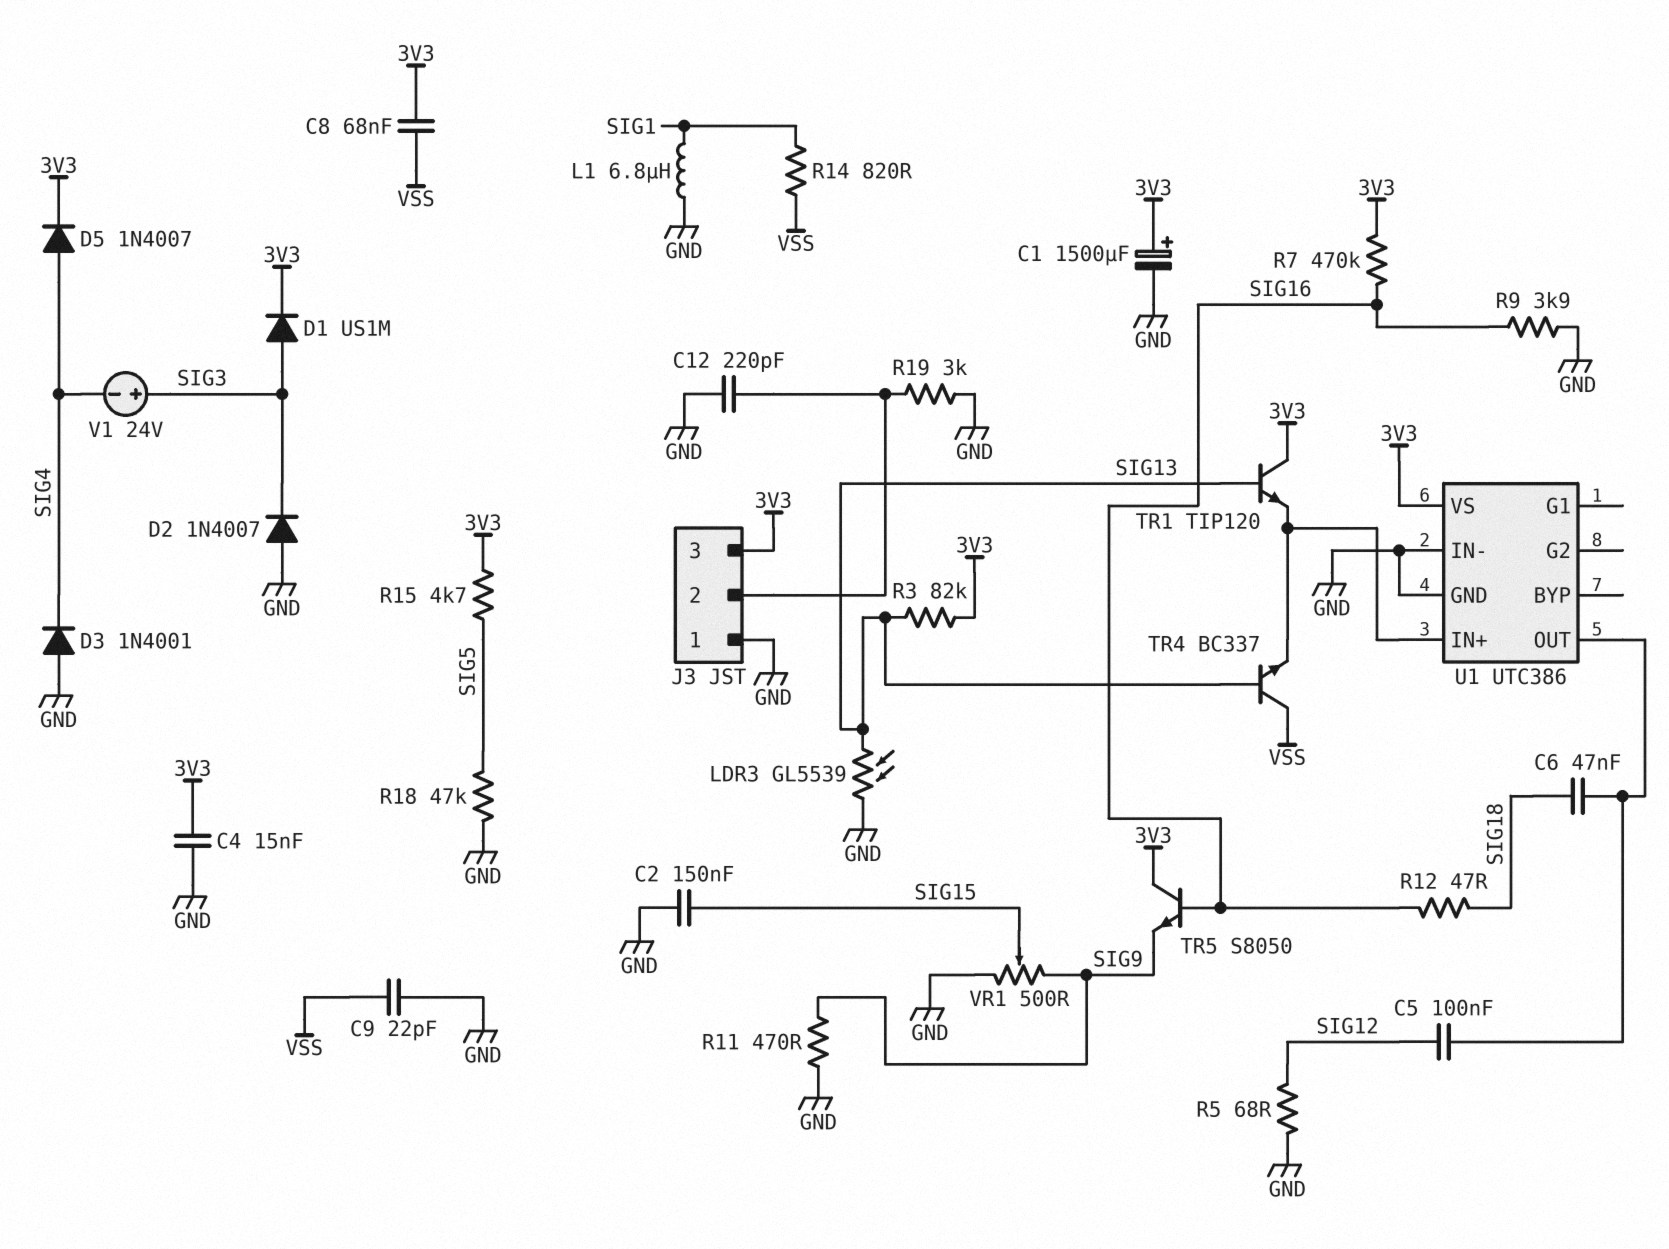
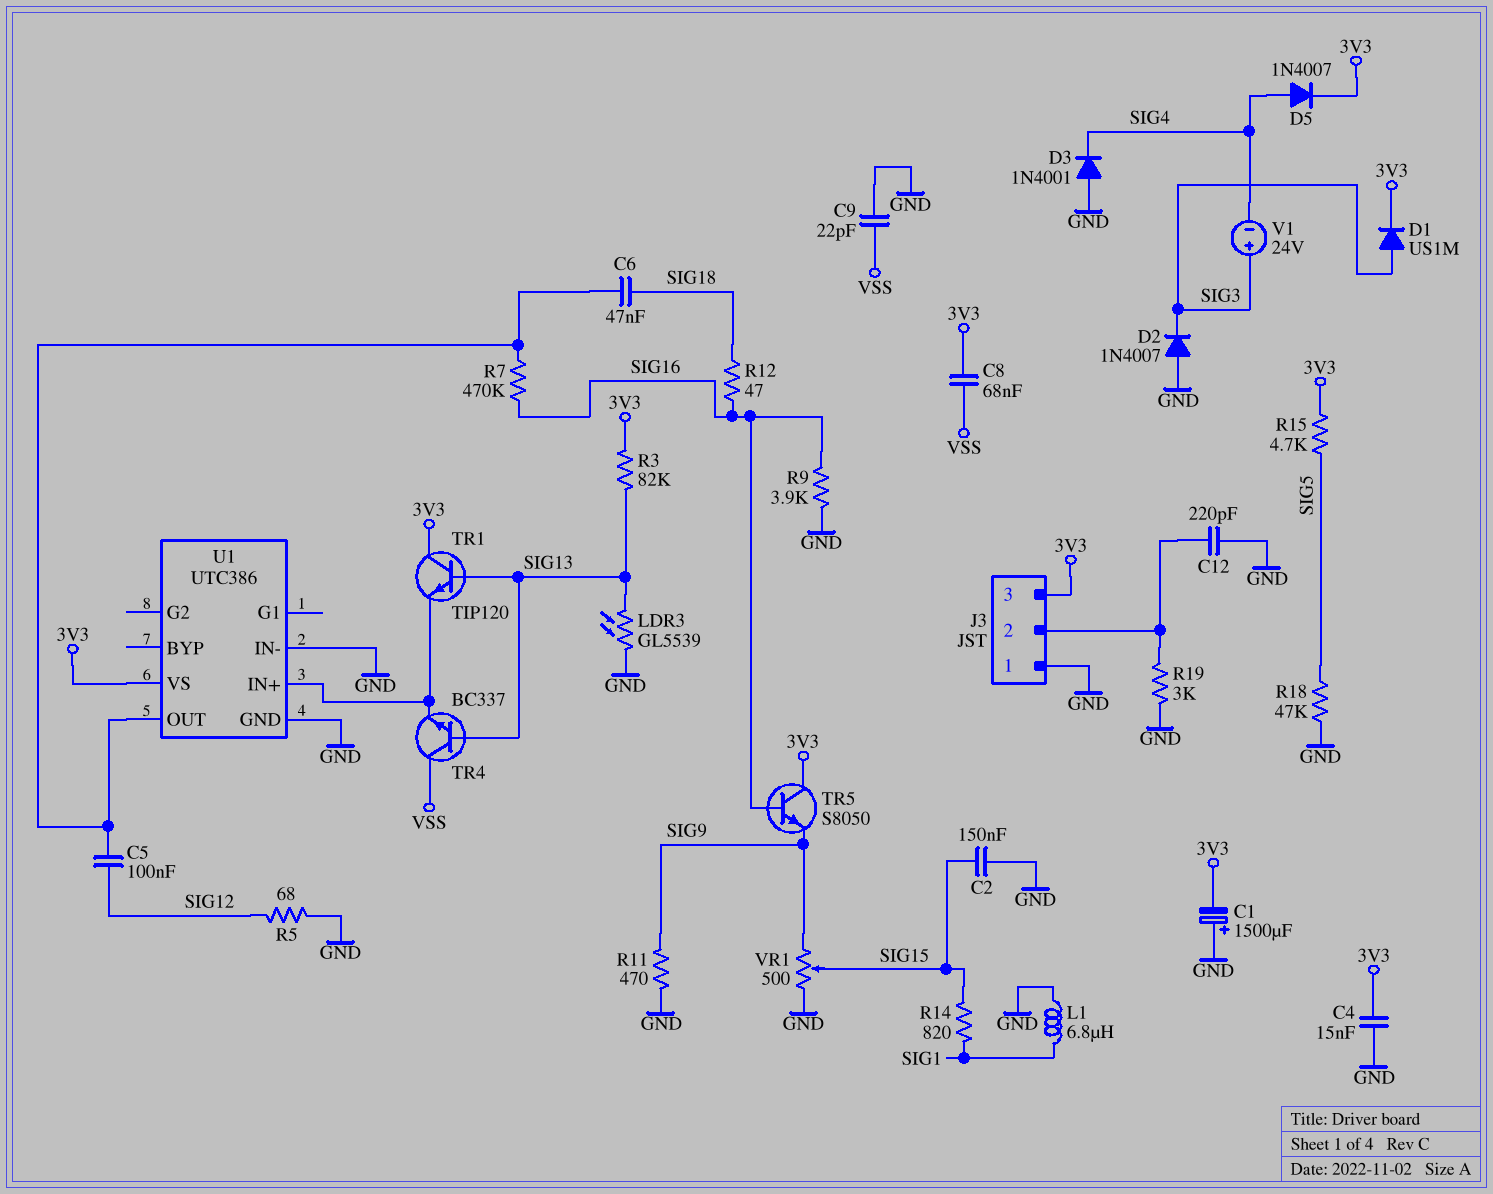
C1: 1500uF (plus 3V3, minus GND) -> 1500uF (plus GND, minus 3V3)
R7: 470k (3V3, SIG16) -> 470k (SIG16, U1/OUT)
R14: 820 (SIG1, VSS) -> 820 (SIG1, SIG15)

